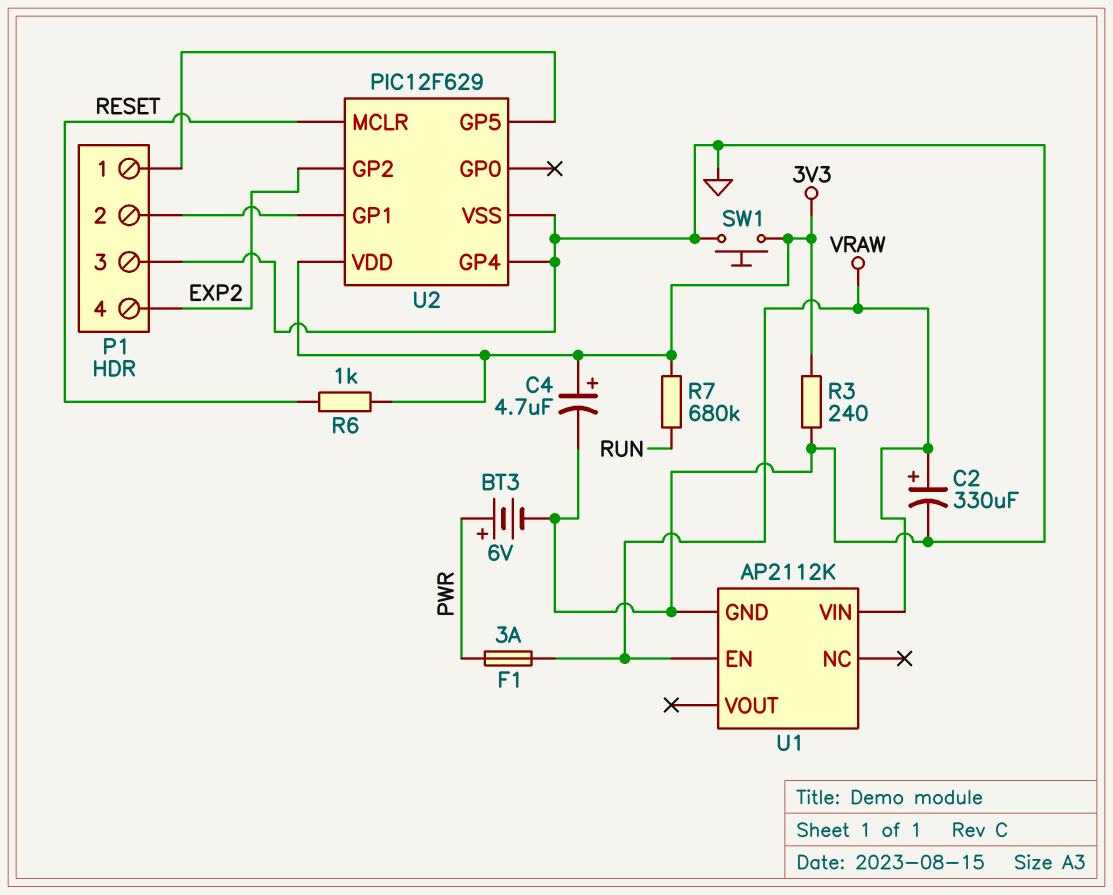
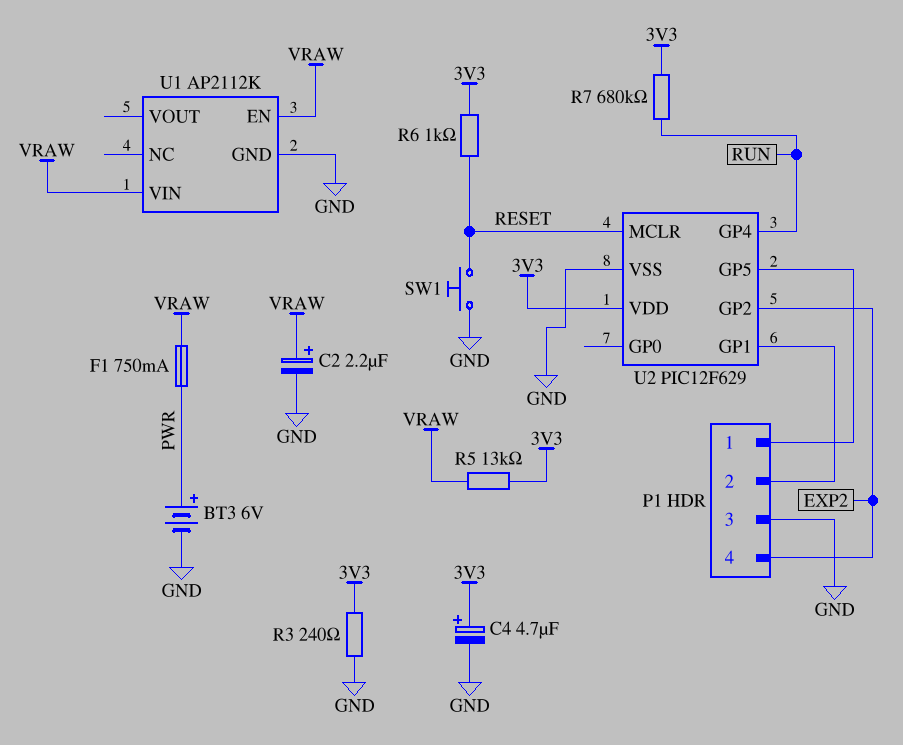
C2: 330uF (plus VRAW, minus GND) -> 2.2uF (plus VRAW, minus GND)
F1: 3A (PWR, VRAW) -> 750mA (PWR, VRAW)
R5: none -> 13k (3V3, VRAW)
SW1: button (3V3, GND) -> button (GND, RESET)
U2 pin GP4: GND -> RUN

